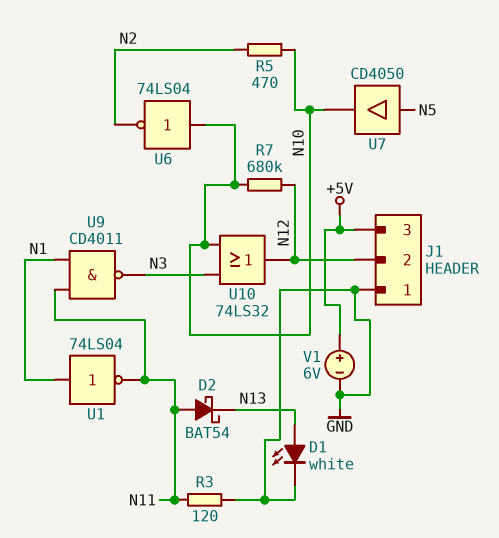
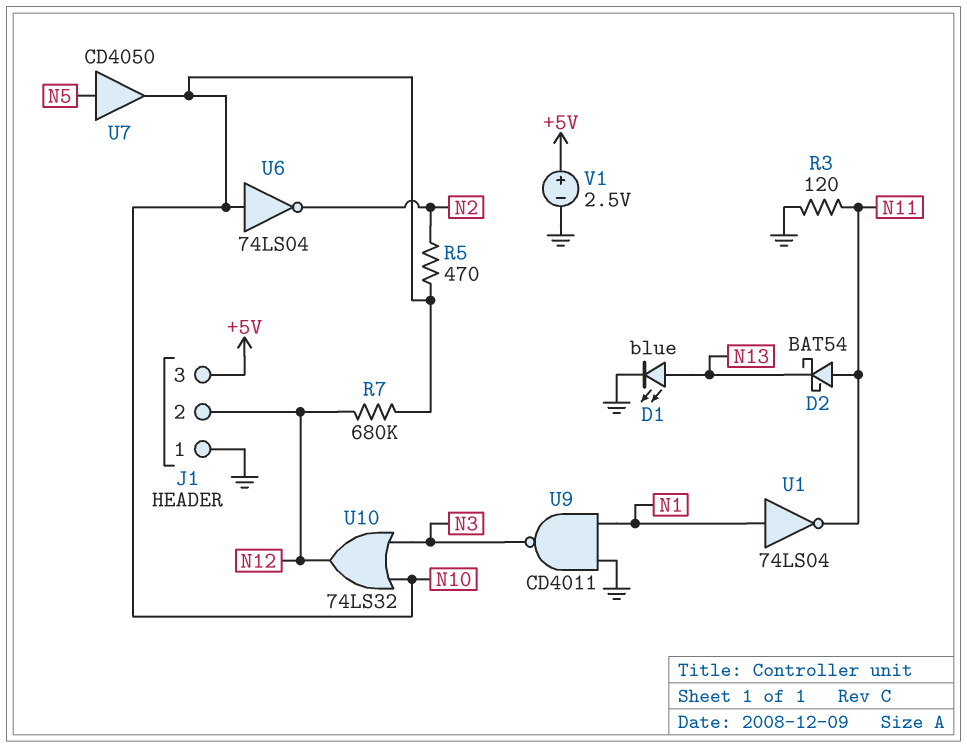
D1: LED white (A N13, K GND) -> LED blue (A N13, K GND)
U9: NAND CD4011 (in N1, in N11, out N3) -> NAND CD4011 (in GND, in N1, out N3)
V1: 6V (plus +5V, minus GND) -> 2.5V (plus +5V, minus GND)

